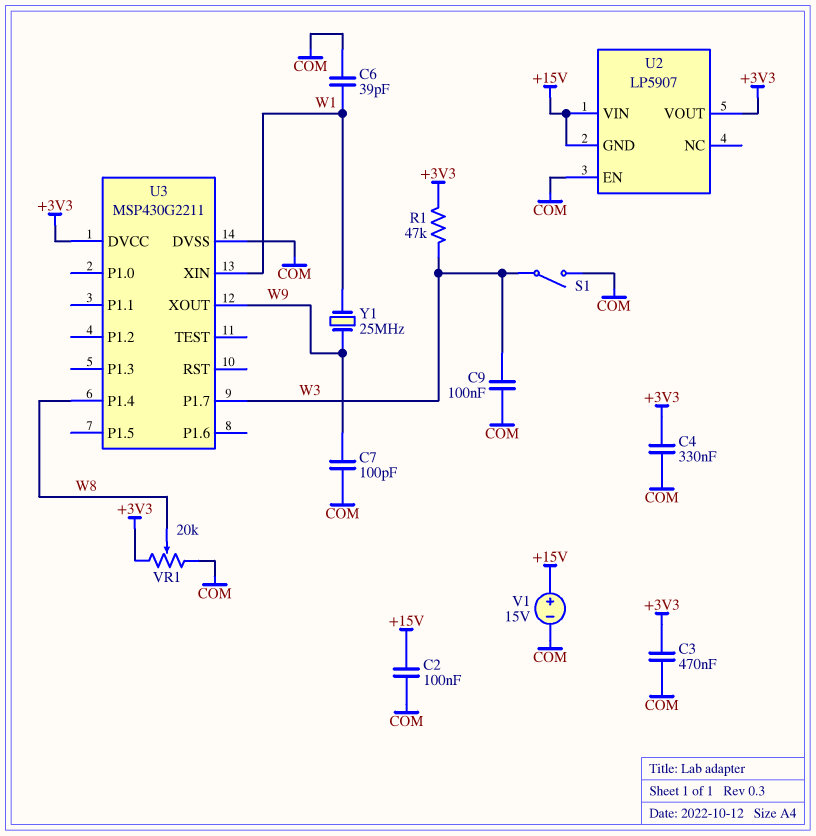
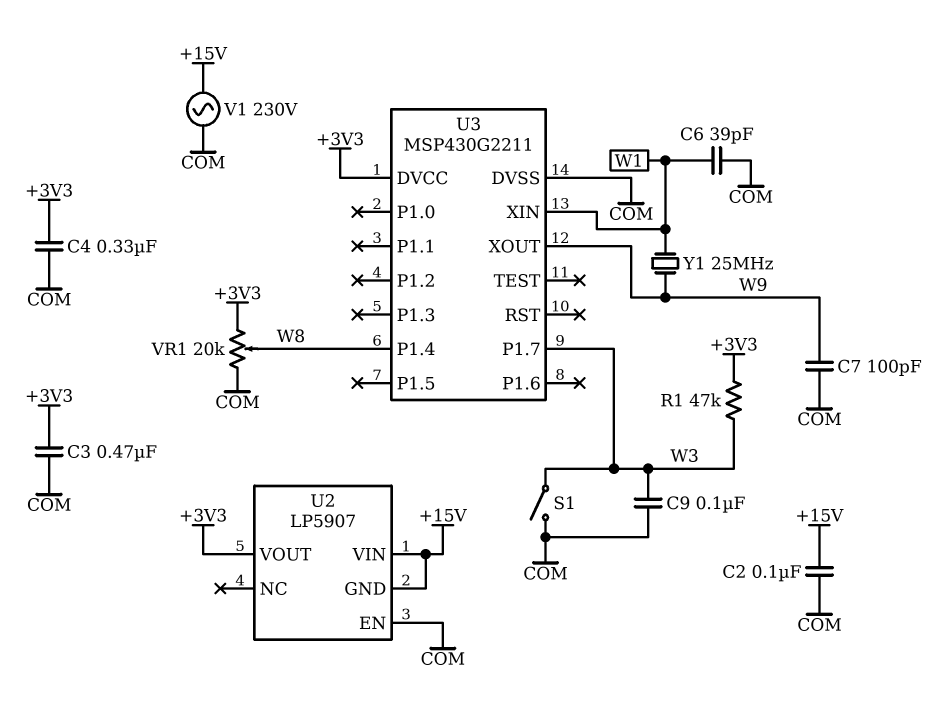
V1: 15V (plus +15V, minus COM) -> AC 230V (+15V, COM)

